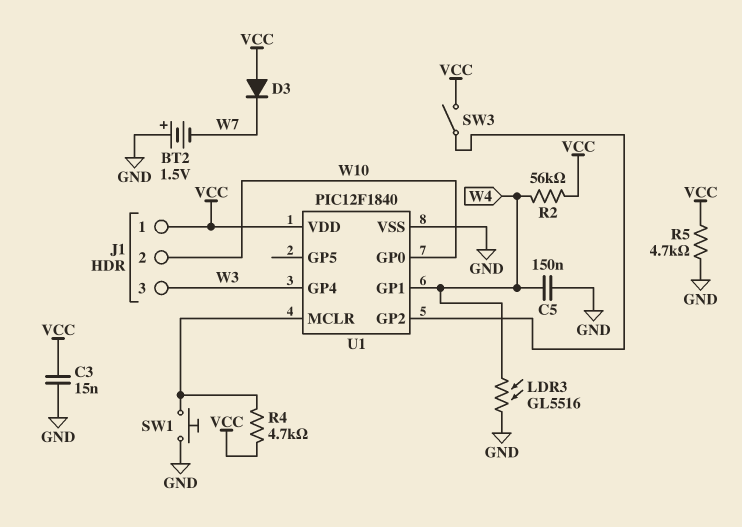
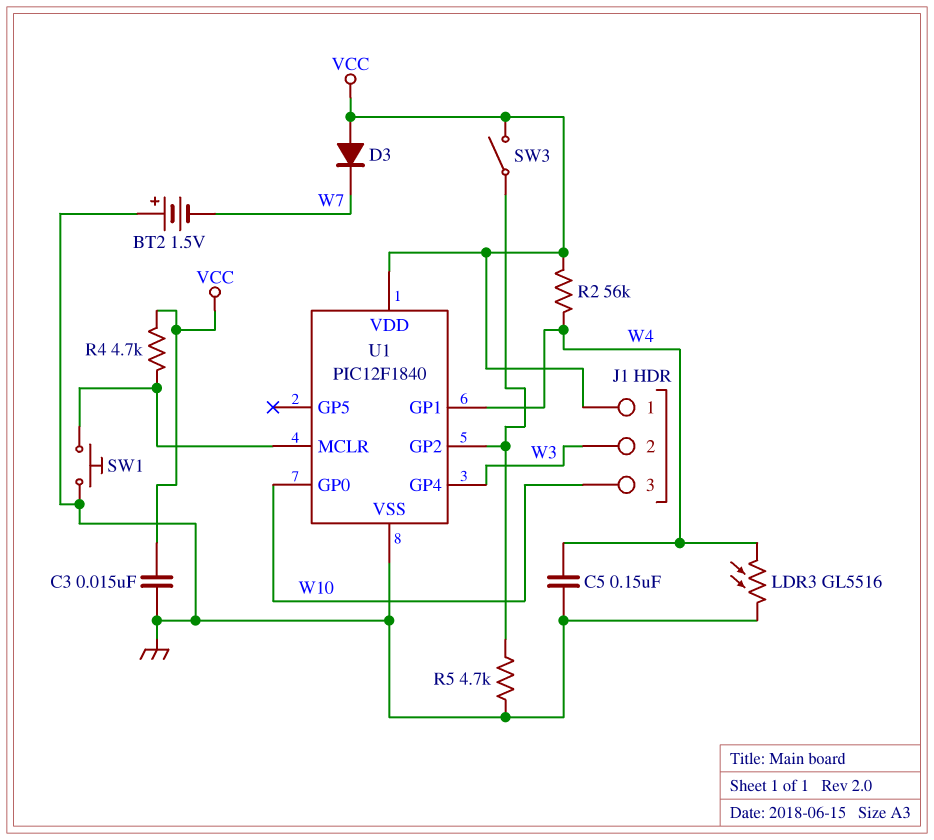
J1 pin 2: W10 -> W3
J1 pin 3: W3 -> W10
R5: 4.7k (GND, VCC) -> 4.7k (GND, U1/GP2)

